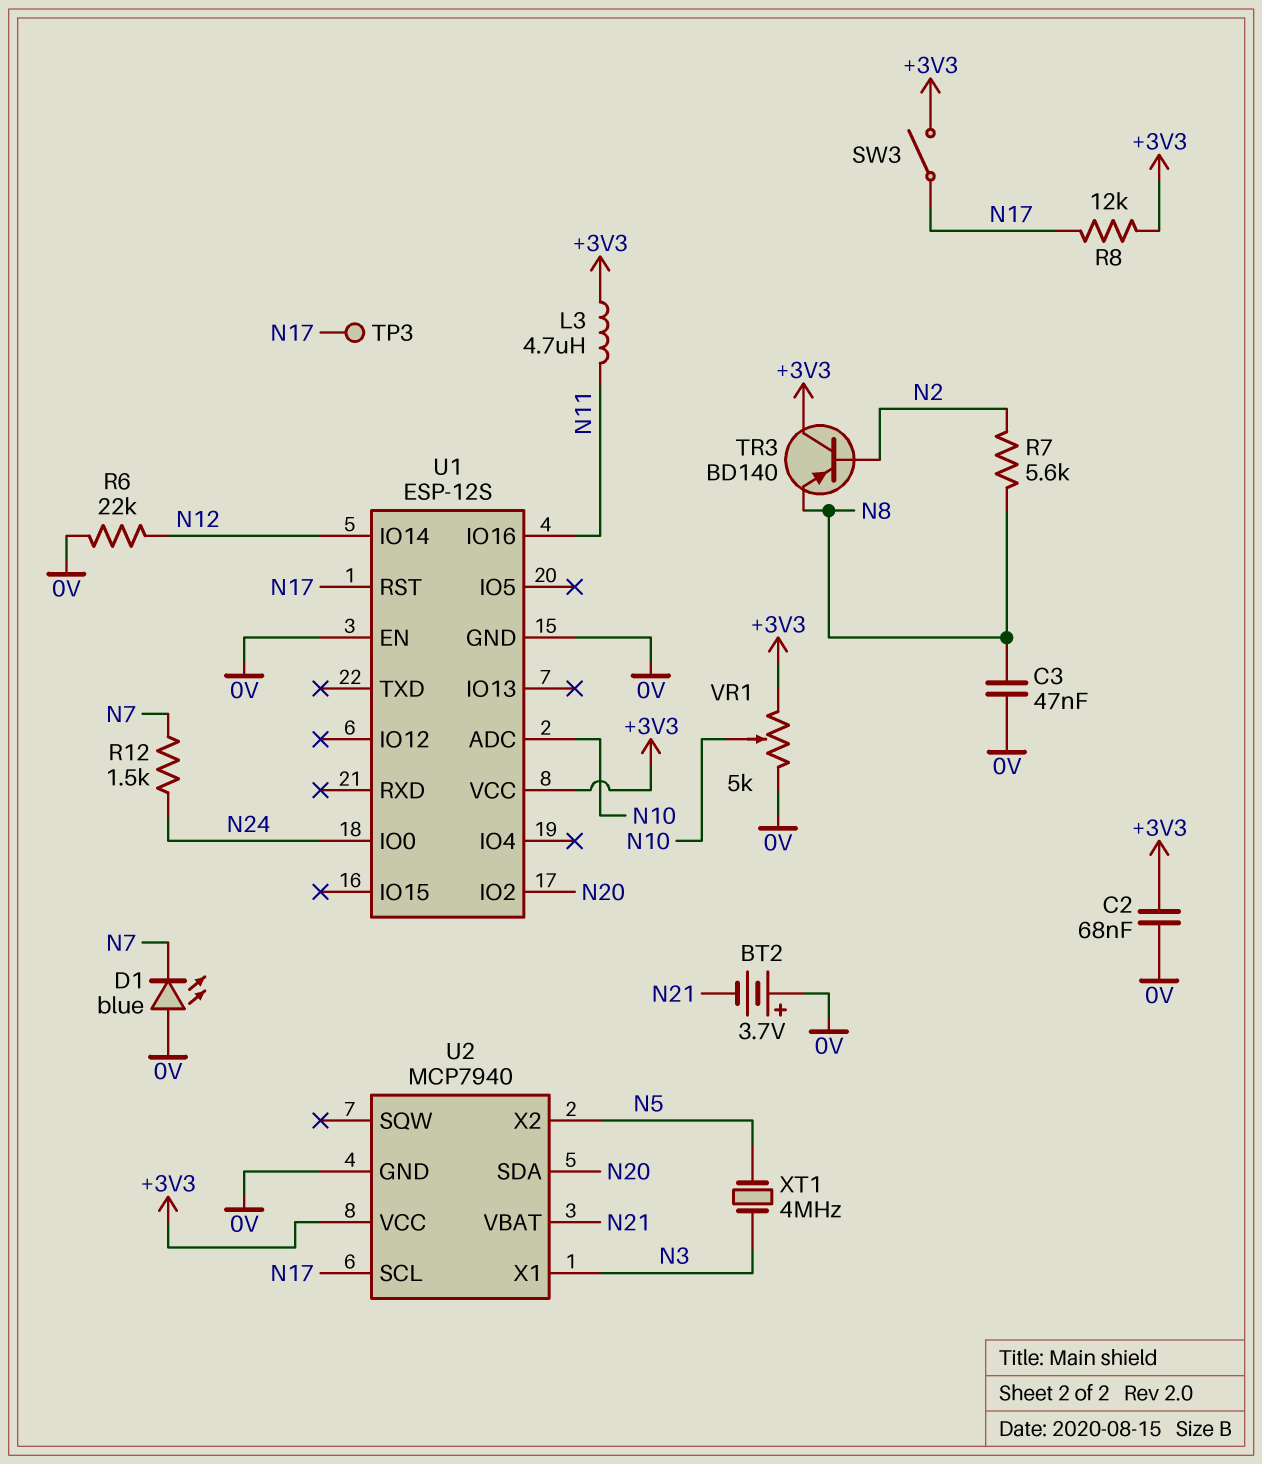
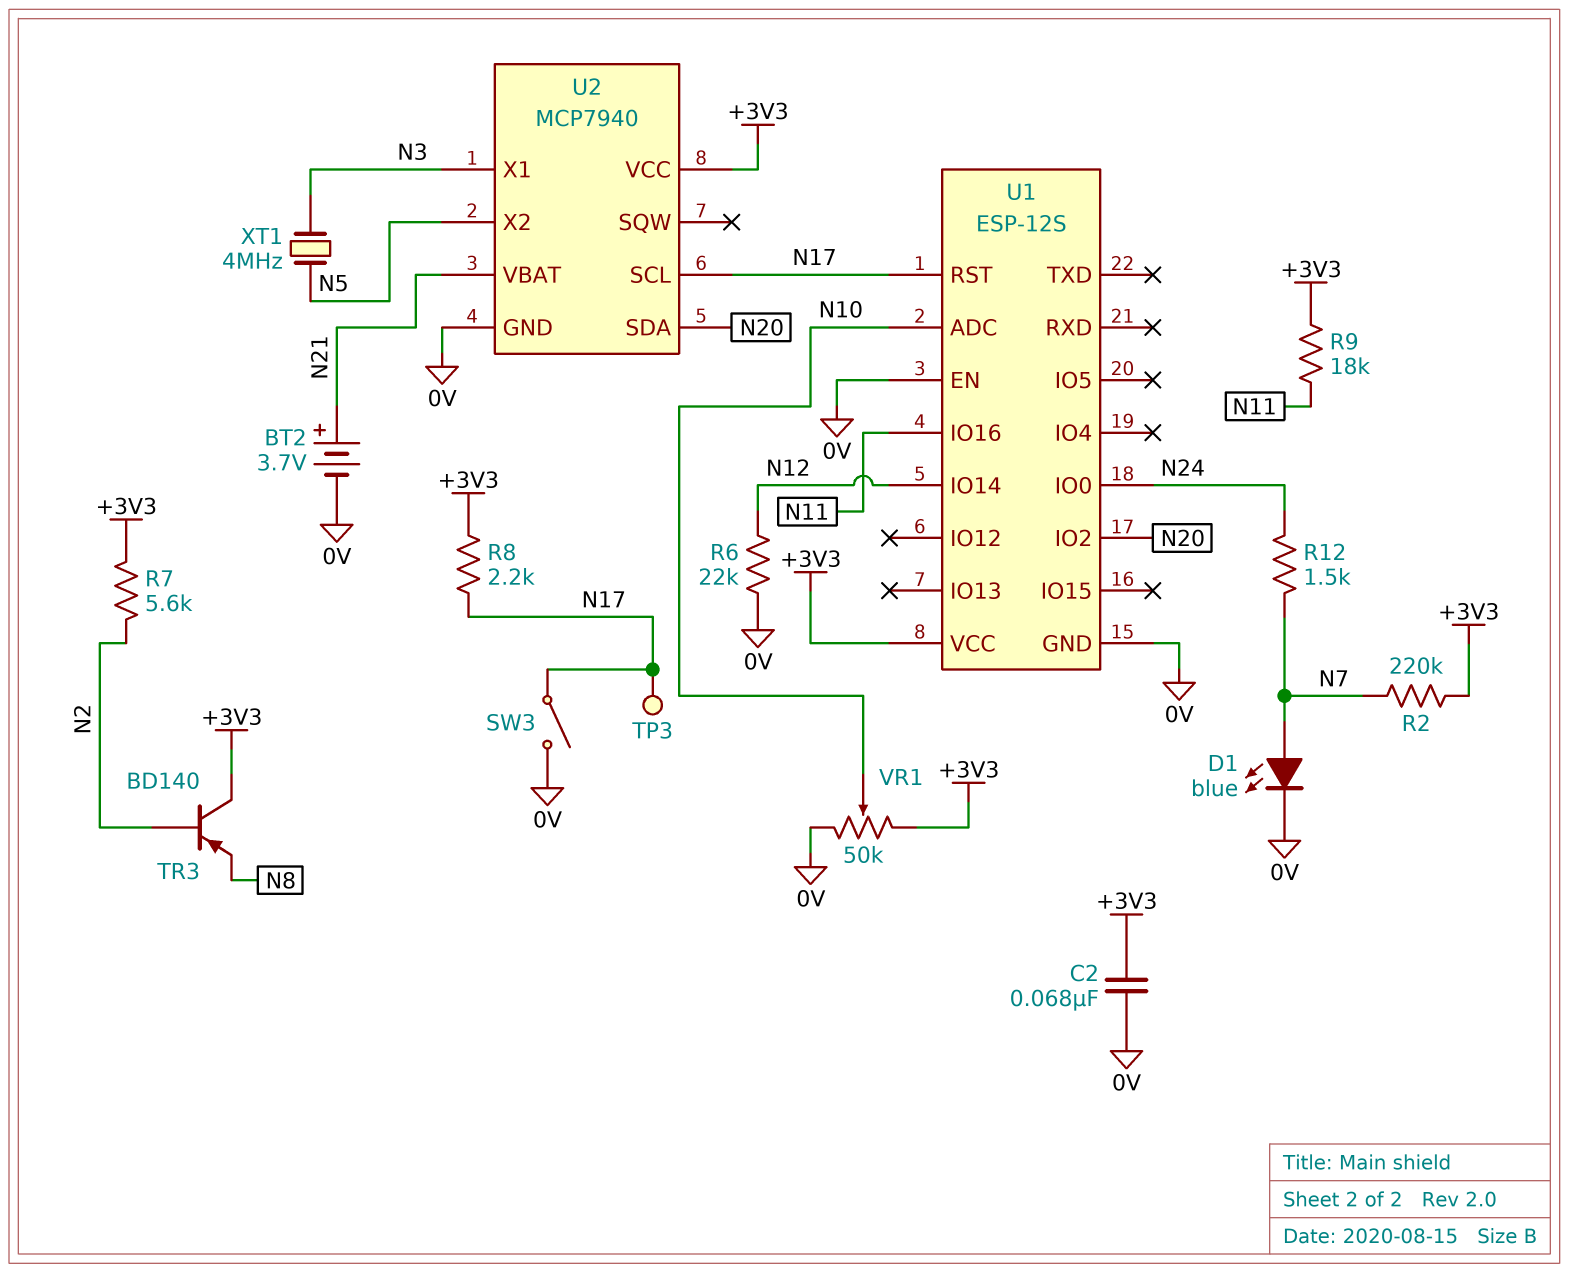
BT2: 3.7V (plus 0V, minus N21) -> 3.7V (plus N21, minus 0V)
C3: 47nF (0V, N8) -> none
D1: LED blue (A 0V, K N7) -> LED blue (A N7, K 0V)
L3: 4.7uH (+3V3, N11) -> none
R2: none -> 220k (+3V3, N7)
R7: 5.6k (N2, N8) -> 5.6k (+3V3, N2)
R8: 12k (+3V3, N17) -> 2.2k (+3V3, N17)
R9: none -> 18k (+3V3, N11)
SW3: switch (+3V3, N17) -> switch (0V, N17)
VR1: 5k (+3V3, 0V, wiper N10) -> 50k (+3V3, 0V, wiper N10)

